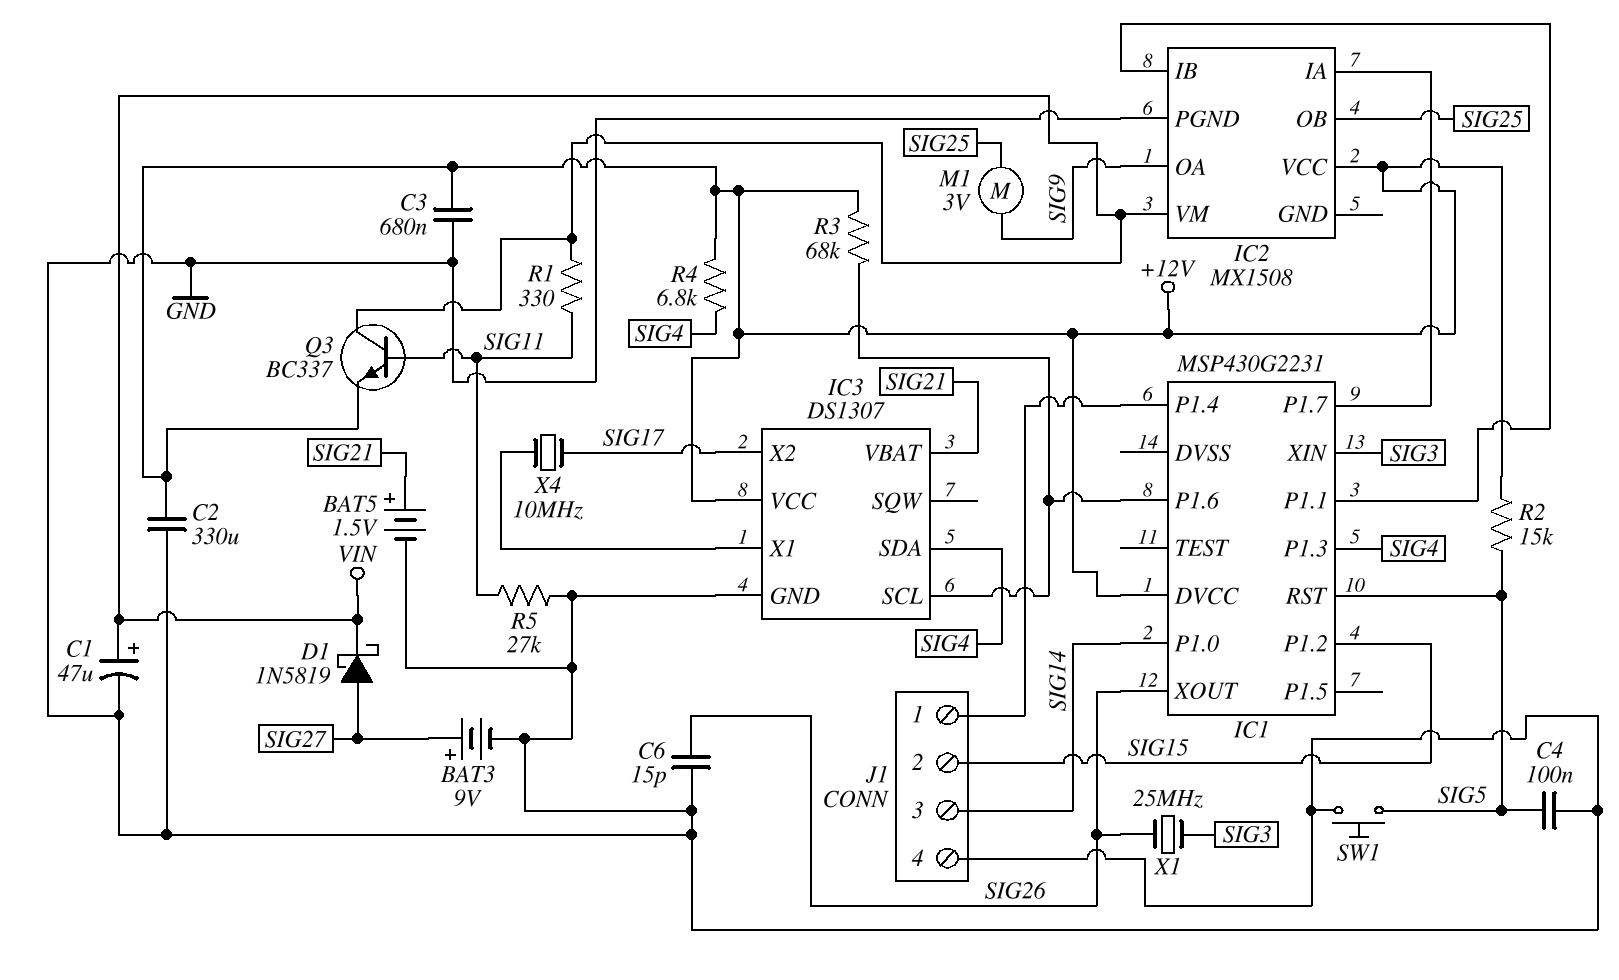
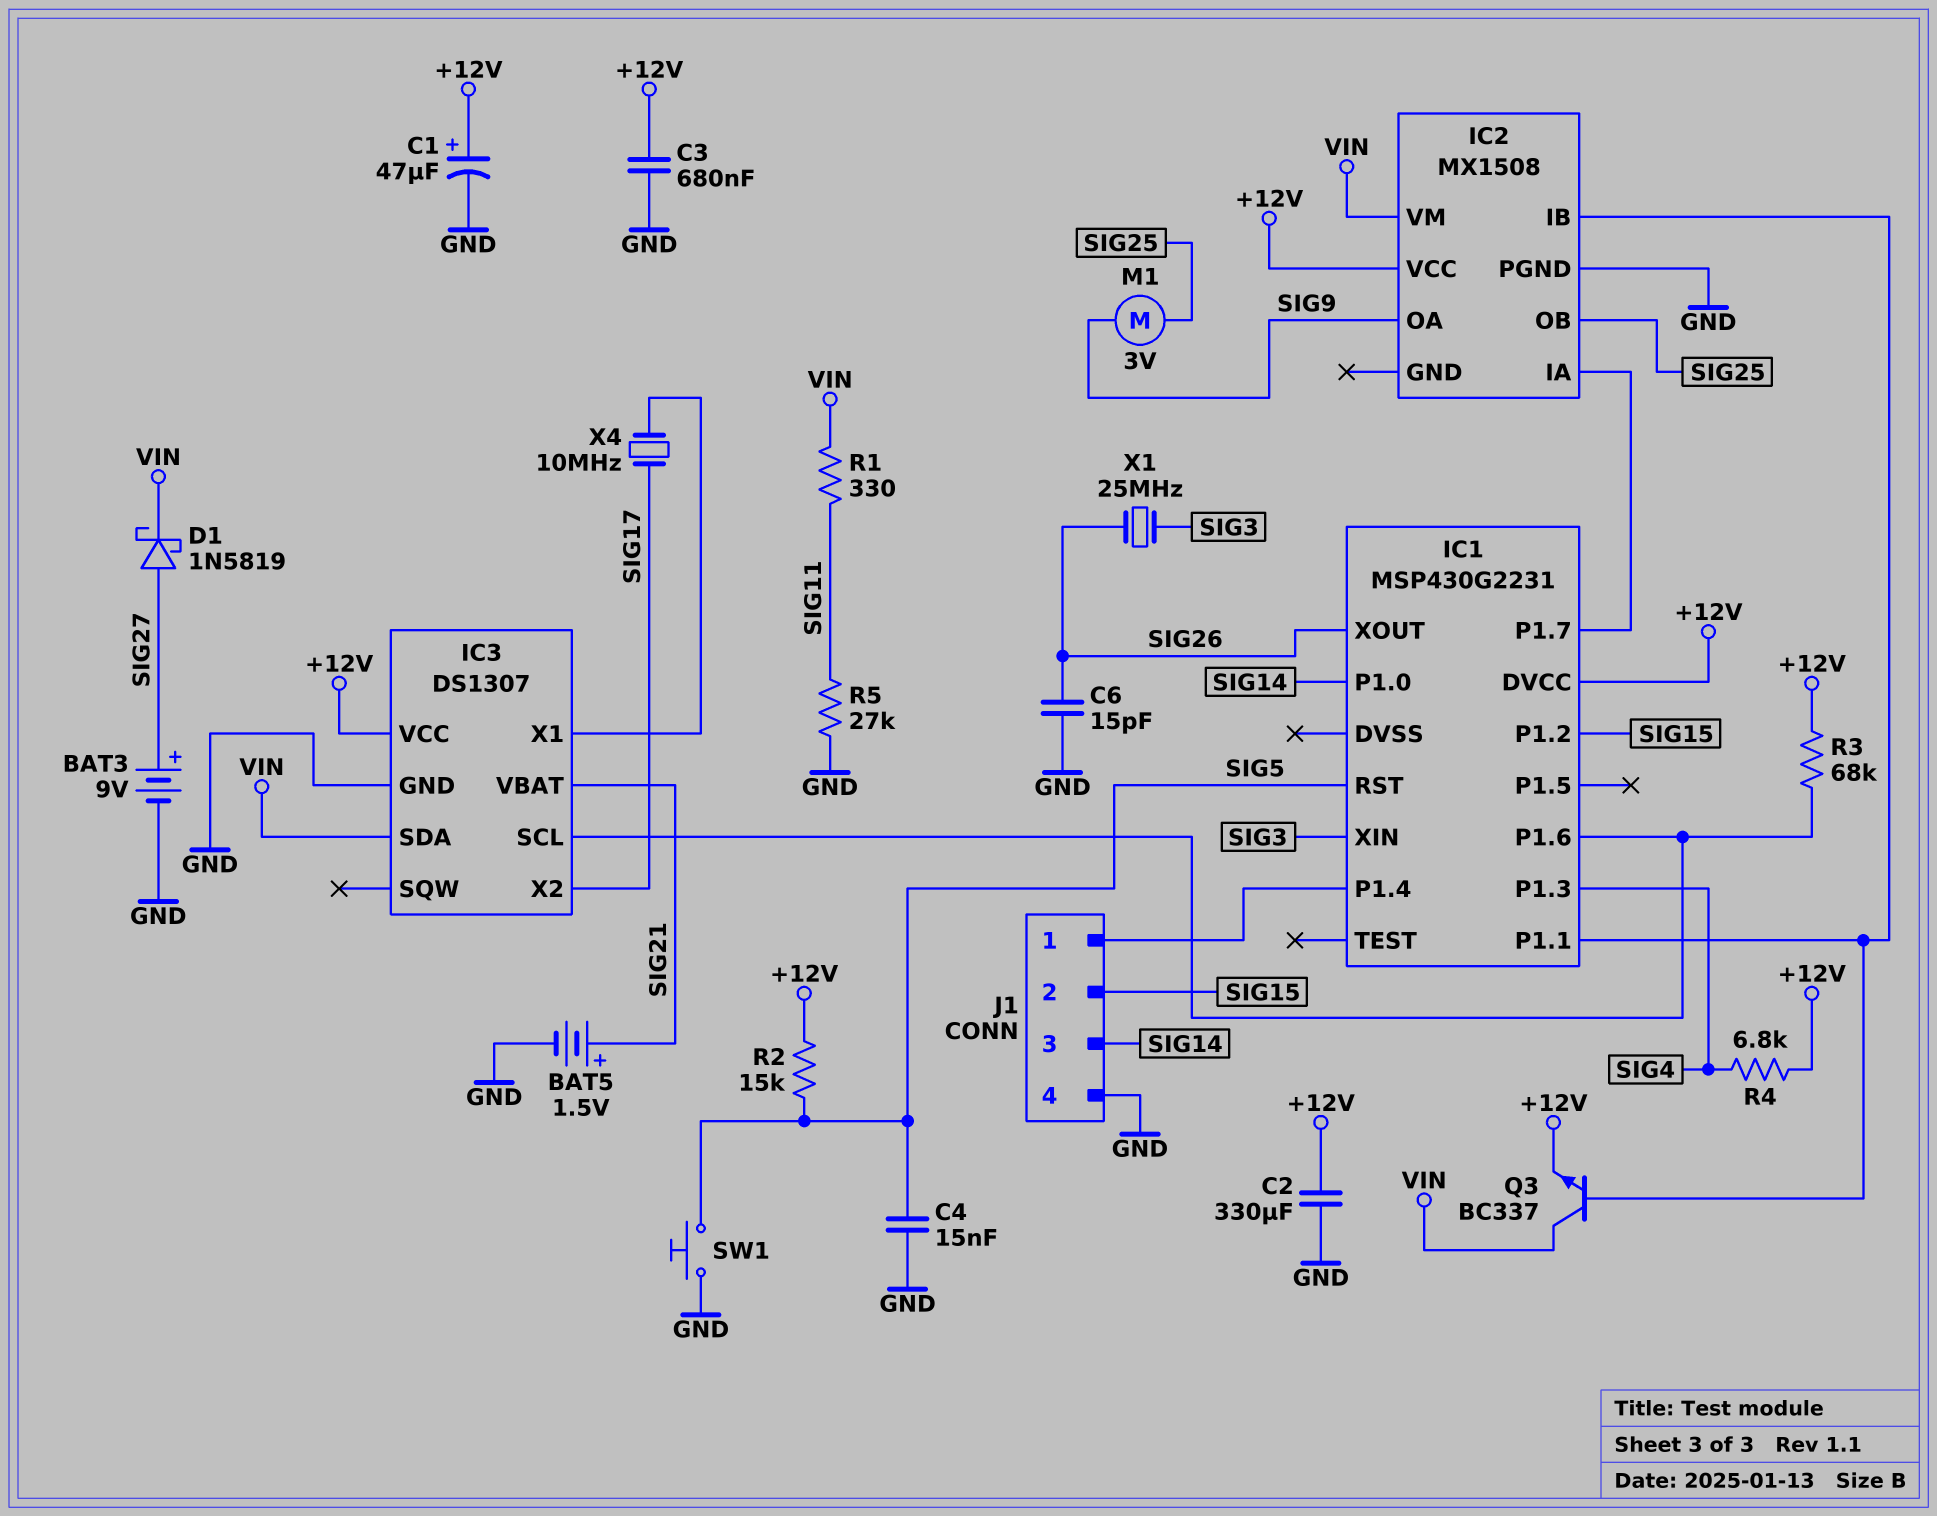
C1: 47uF (plus VIN, minus GND) -> 47uF (plus +12V, minus GND)
C4: 100nF (GND, SIG5) -> 15nF (GND, SIG5)
IC3 pin SDA: SIG4 -> VIN
Q3: NPN BC337 (B SIG11, C VIN, E +12V) -> NPN BC337 (B IC1/P1.1, C VIN, E +12V)

